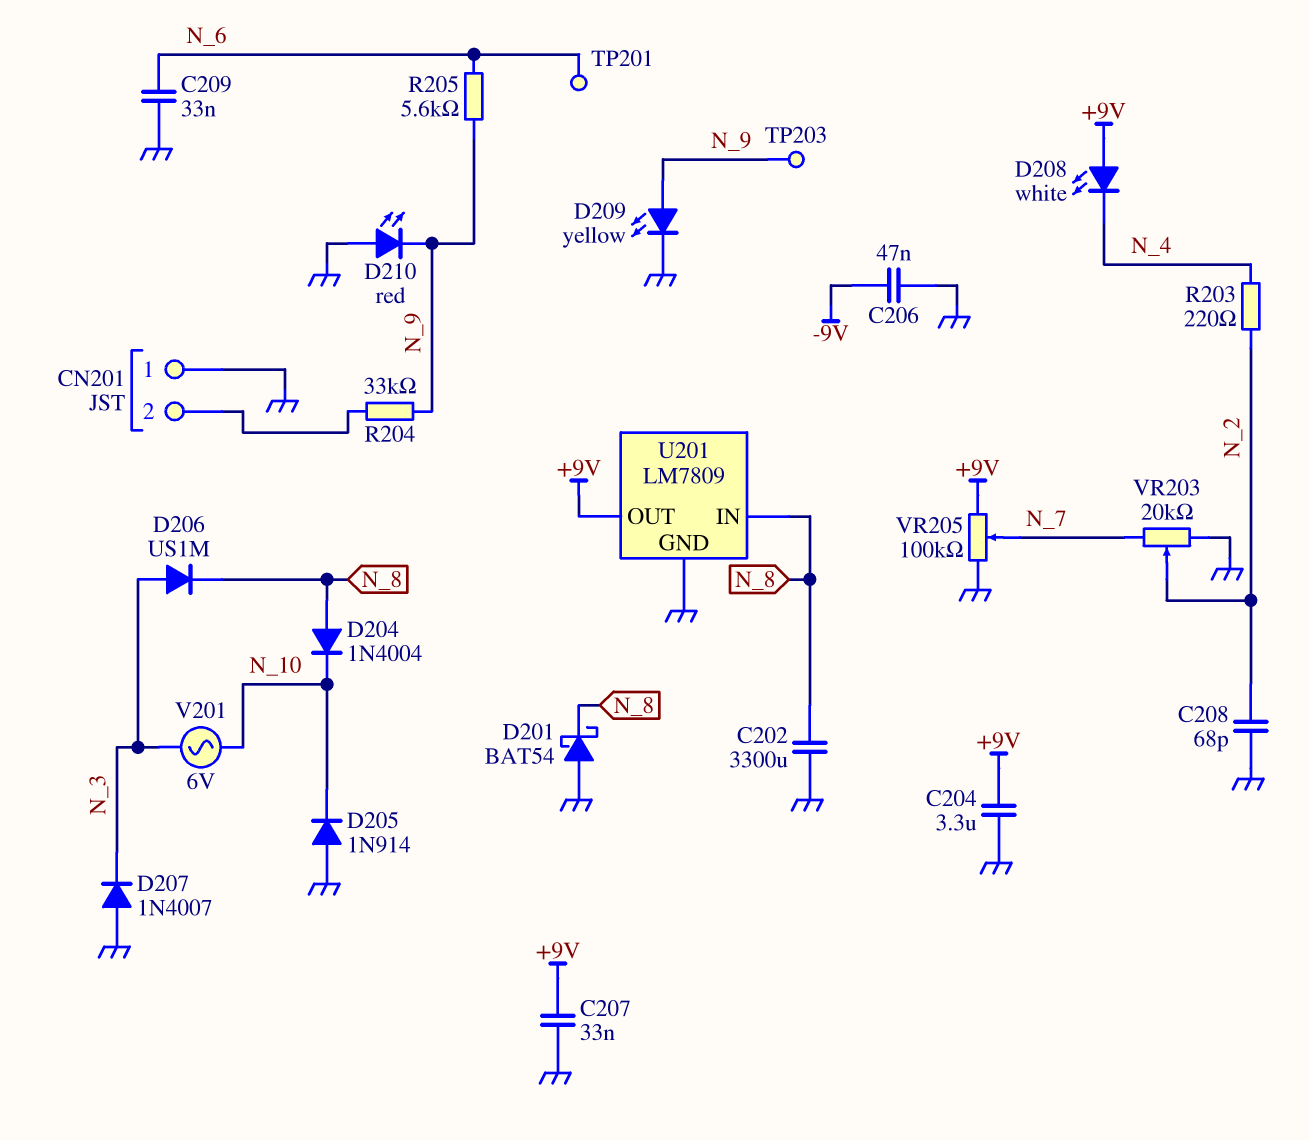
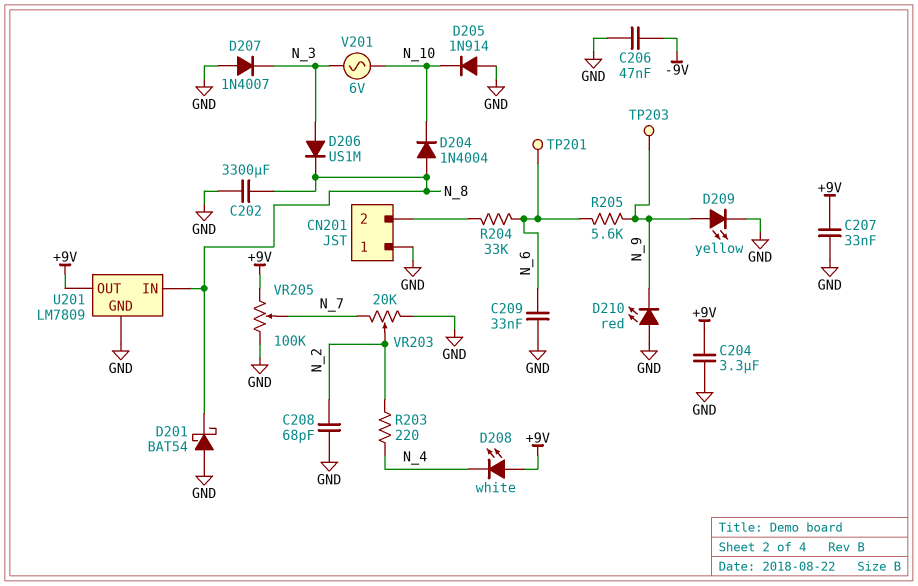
R204: 33k (CN201/2, N_9) -> 33k (CN201/2, N_6)

